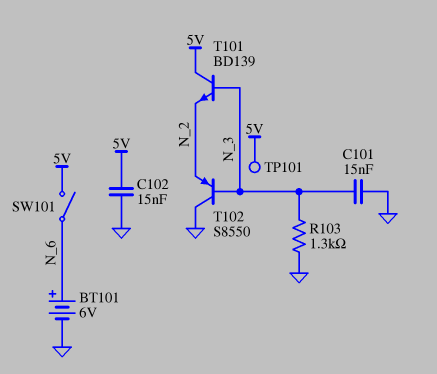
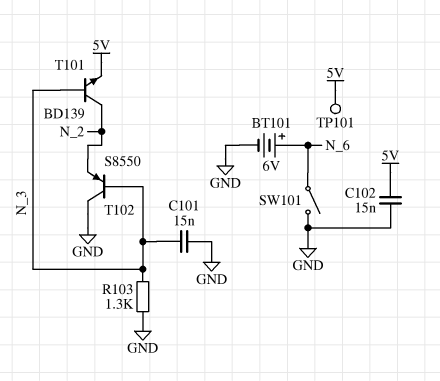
SW101: switch (5V, N_6) -> switch (GND, N_6)
T101: NPN BD139 (B N_3, C 5V, E N_2) -> NPN BD139 (B N_3, C N_2, E 5V)

